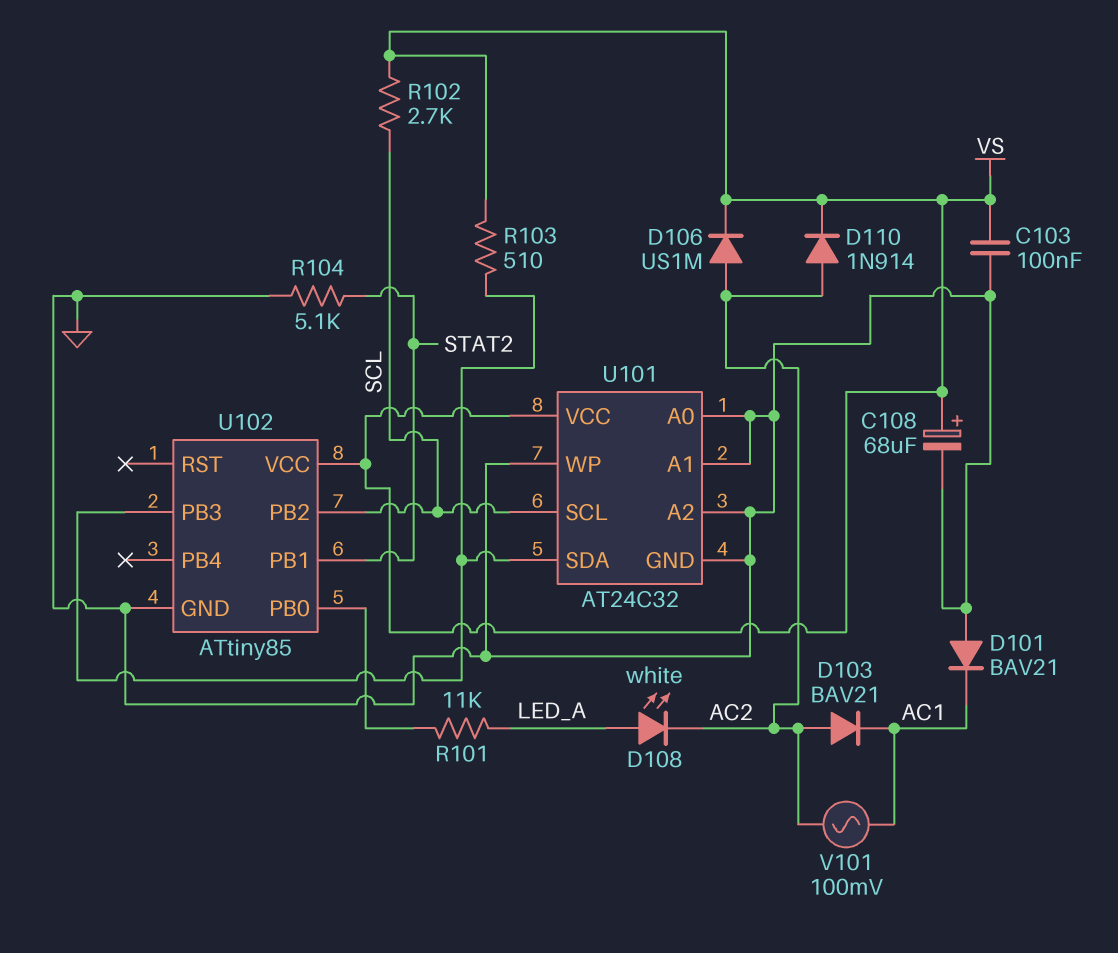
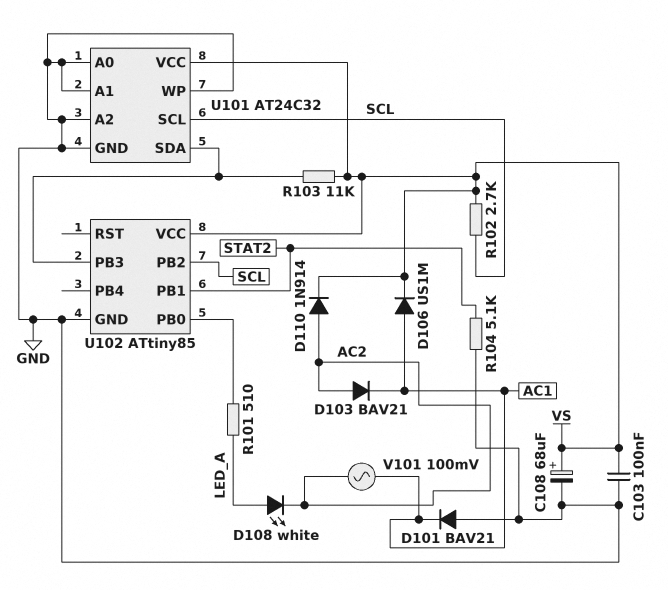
D106: diode US1M (A AC2, K VS) -> diode US1M (A AC1, K VS)
R101: 11k (LED_A, U102/PB0) -> 510 (LED_A, U102/PB0)
R103: 510 (U101/SDA, VS) -> 11k (U101/SDA, VS)

